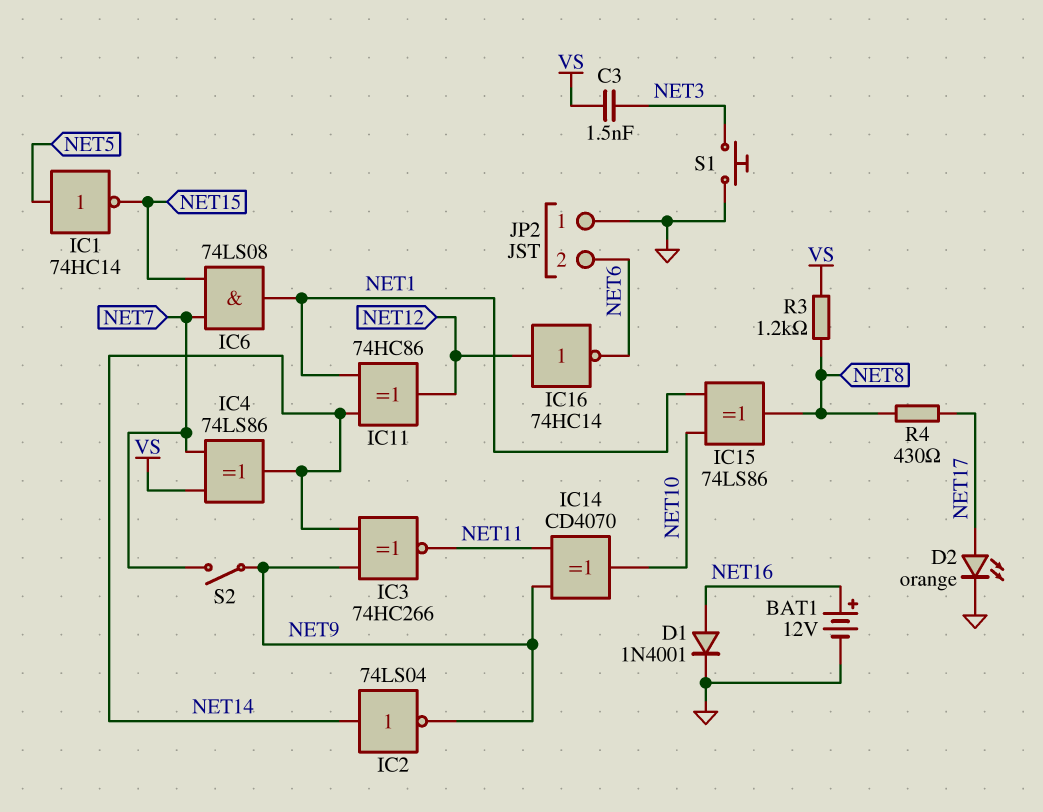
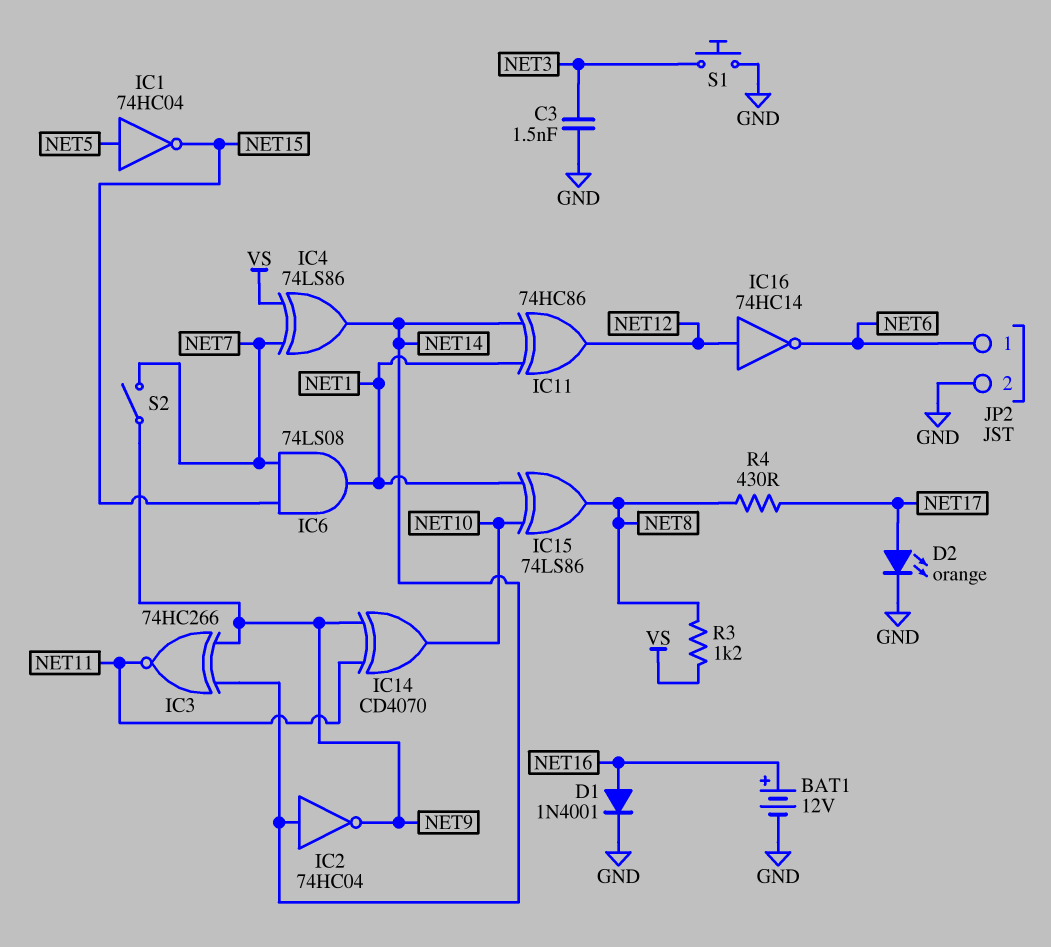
C3: 1.5nF (NET3, VS) -> 1.5nF (GND, NET3)
IC1: NOT 74HC14 (in NET5, out NET15) -> NOT 74HC04 (in NET5, out NET15)
IC2: NOT 74LS04 (in NET14, out NET9) -> NOT 74HC04 (in NET14, out NET9)
JP2 pin 1: GND -> NET6
JP2 pin 2: NET6 -> GND

